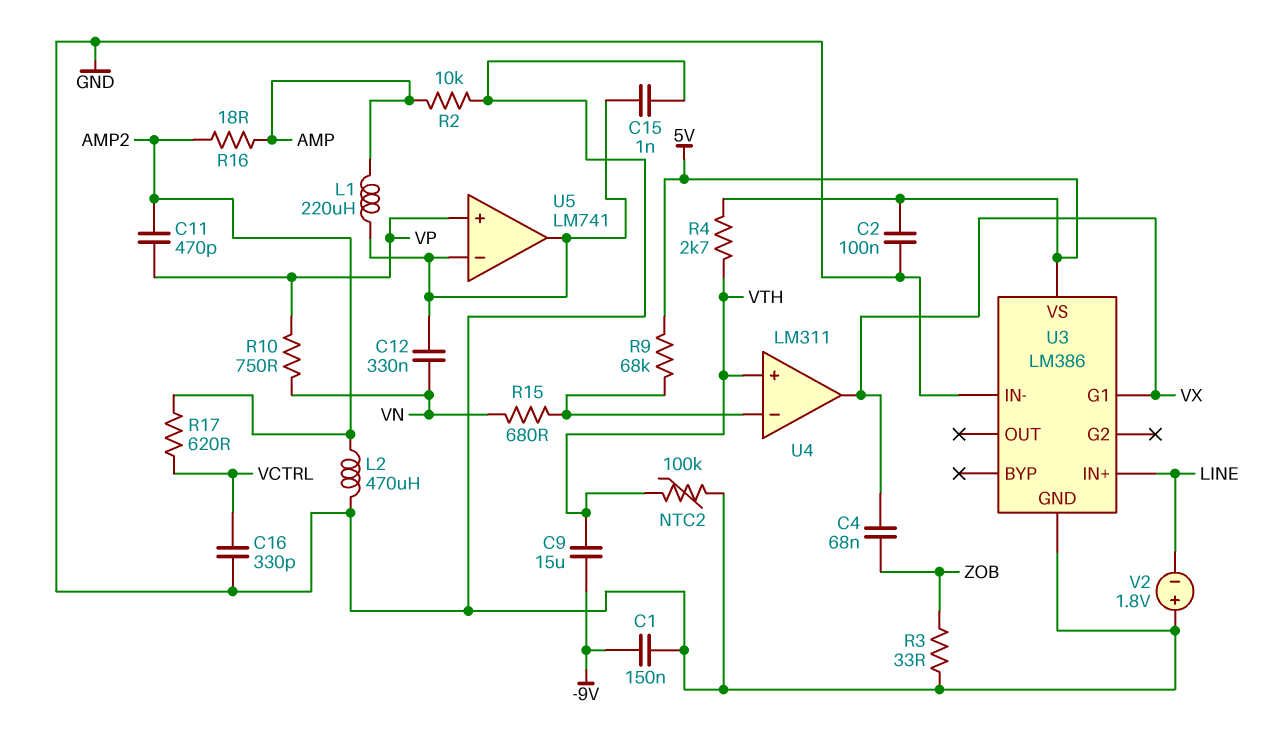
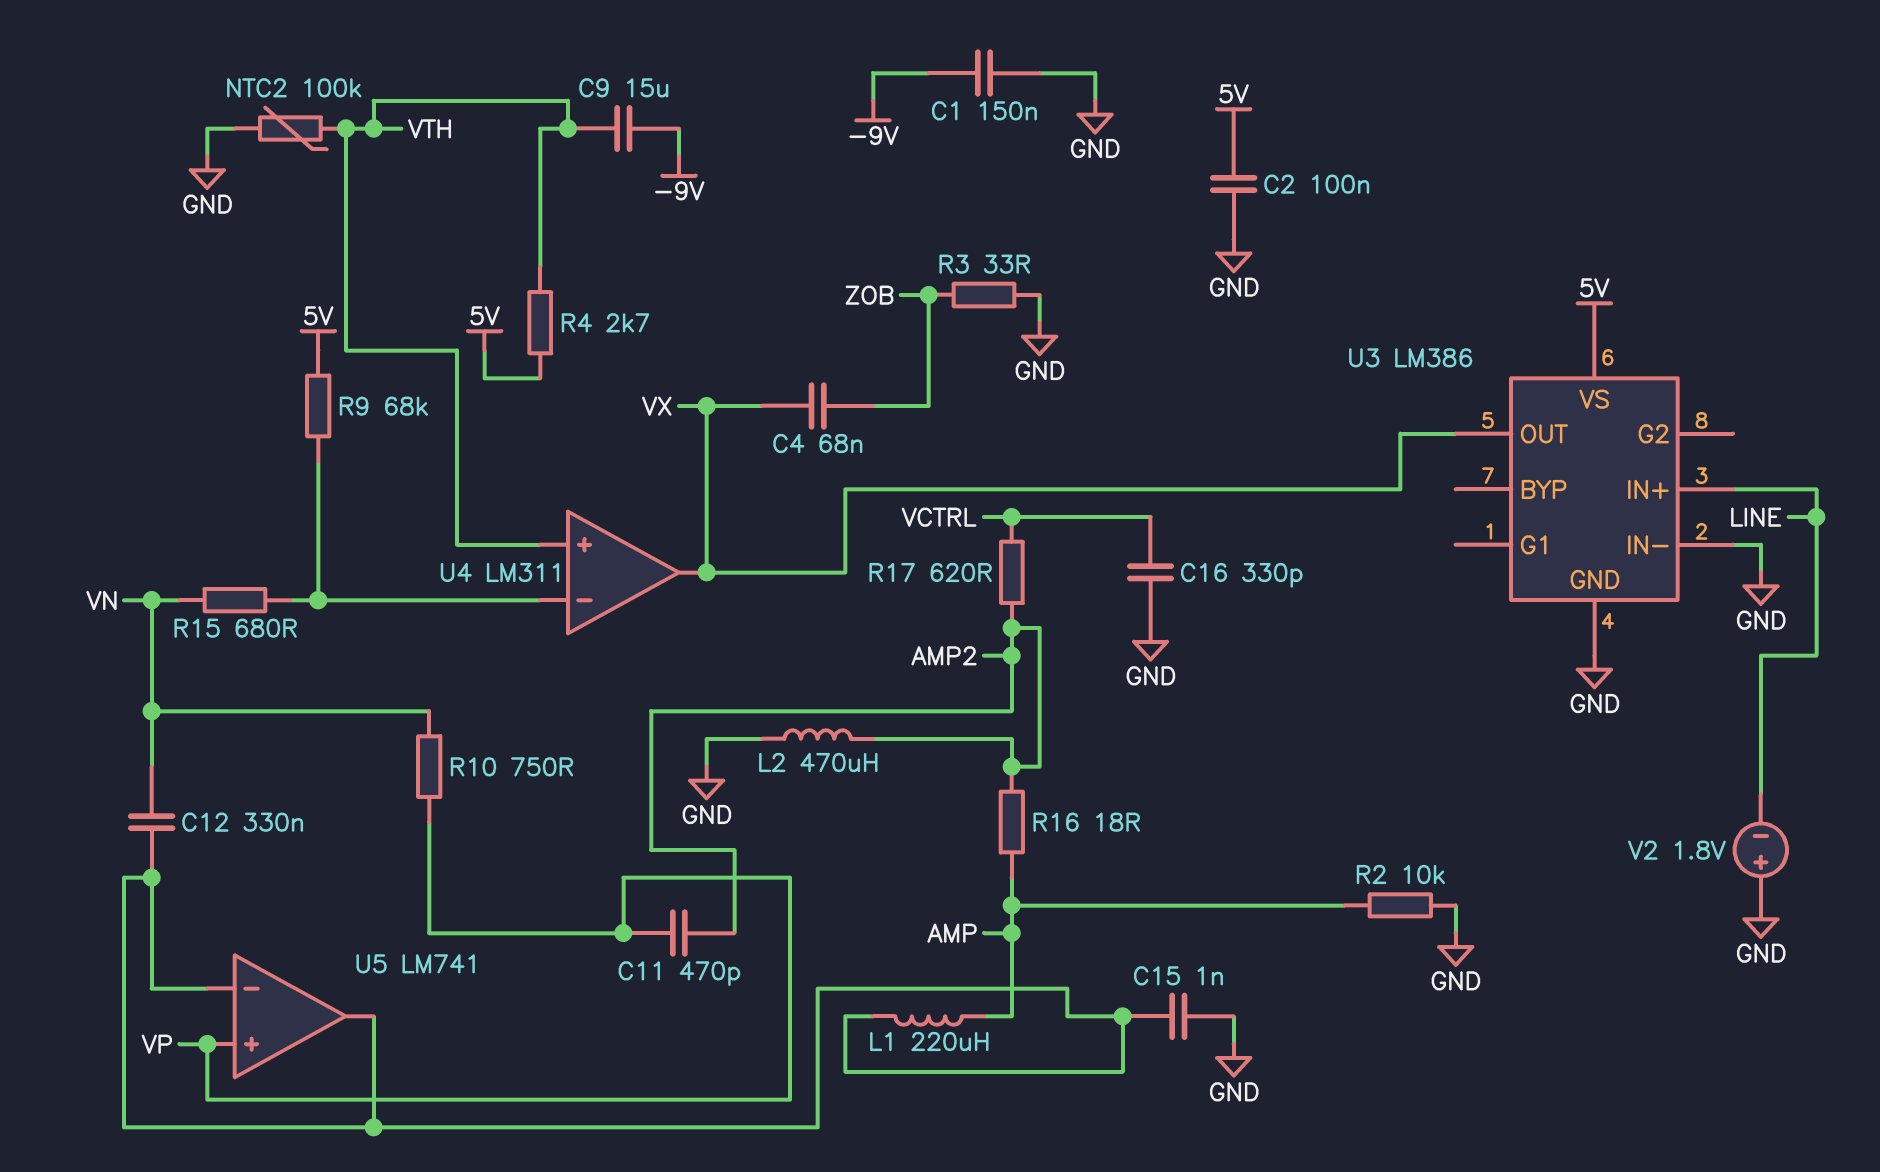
U3 pin G1: VX -> none
U3 pin OUT: none -> VX

